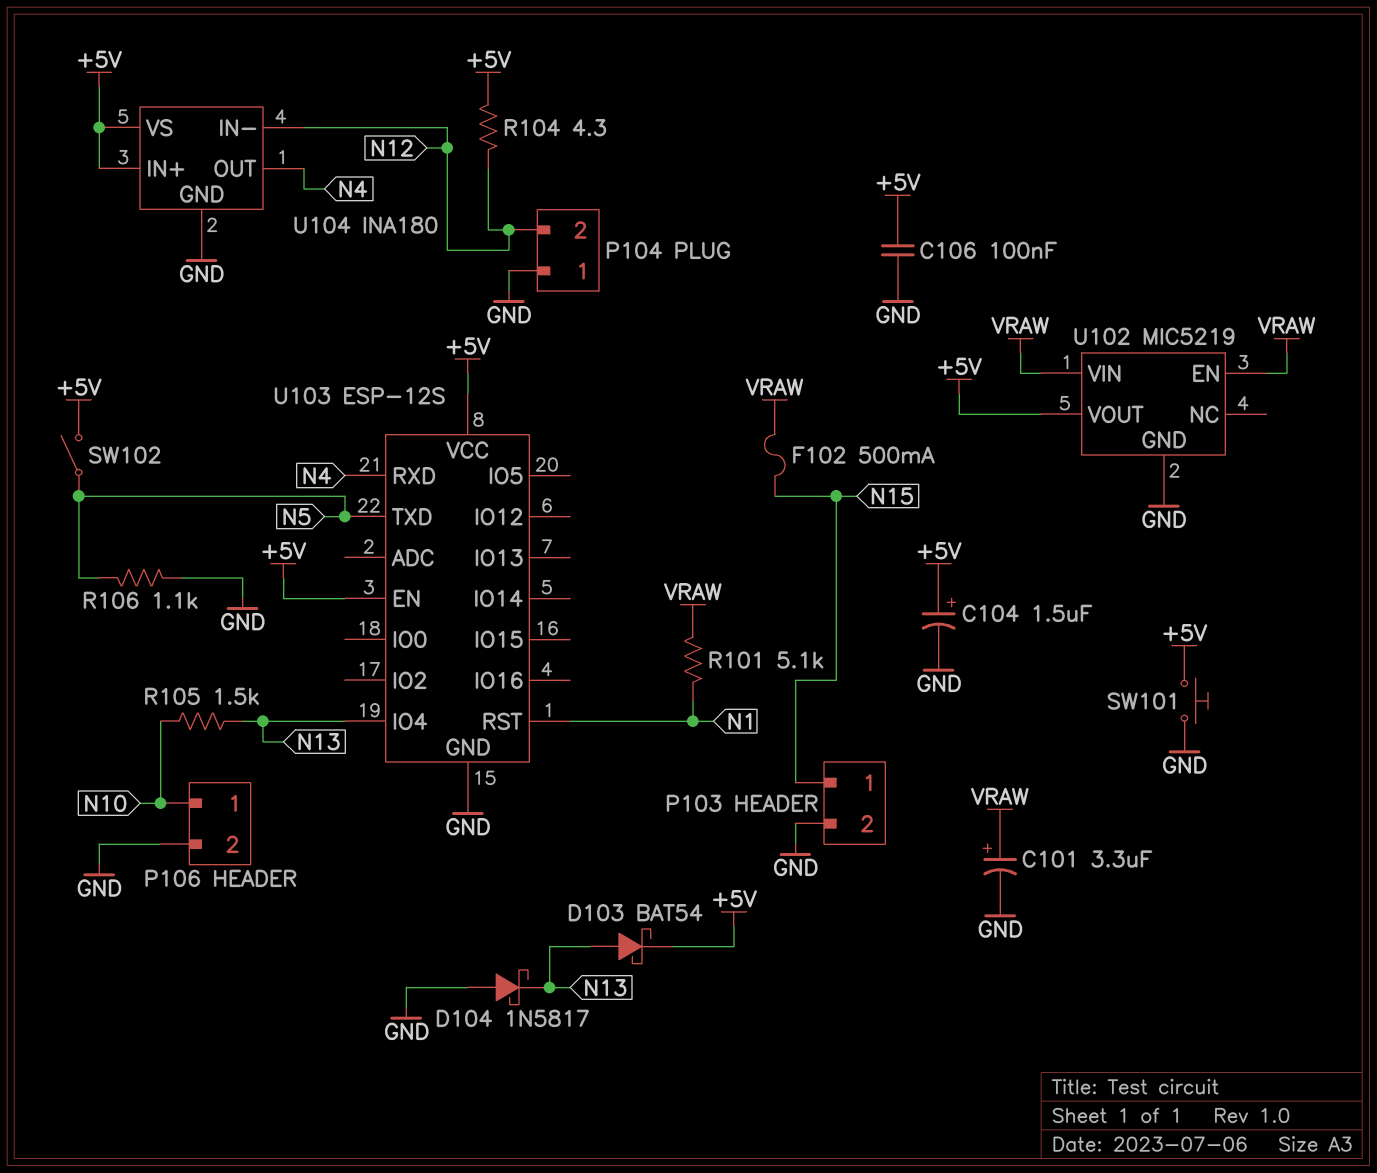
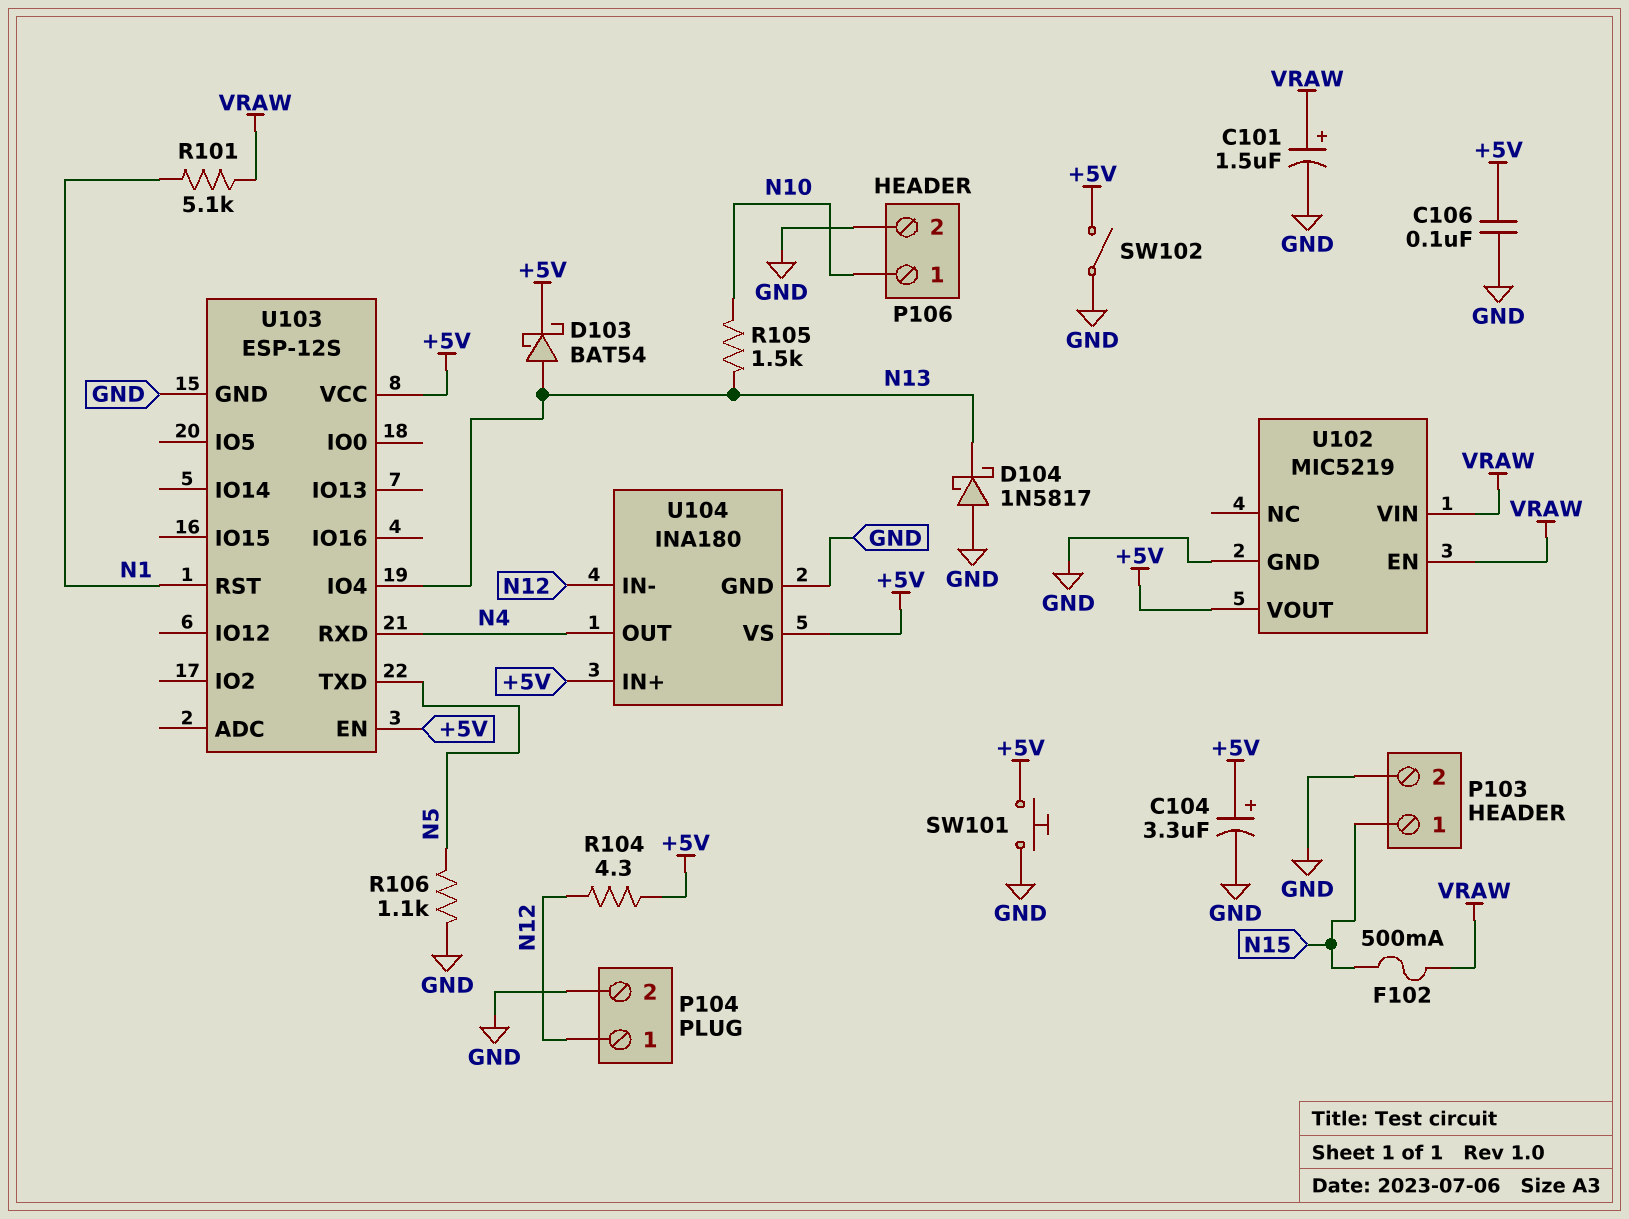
C101: 3.3uF (plus VRAW, minus GND) -> 1.5uF (plus VRAW, minus GND)
C104: 1.5uF (plus +5V, minus GND) -> 3.3uF (plus +5V, minus GND)
P104 pin 1: GND -> N12
P104 pin 2: N12 -> GND
SW102: switch (+5V, N5) -> switch (+5V, GND)

